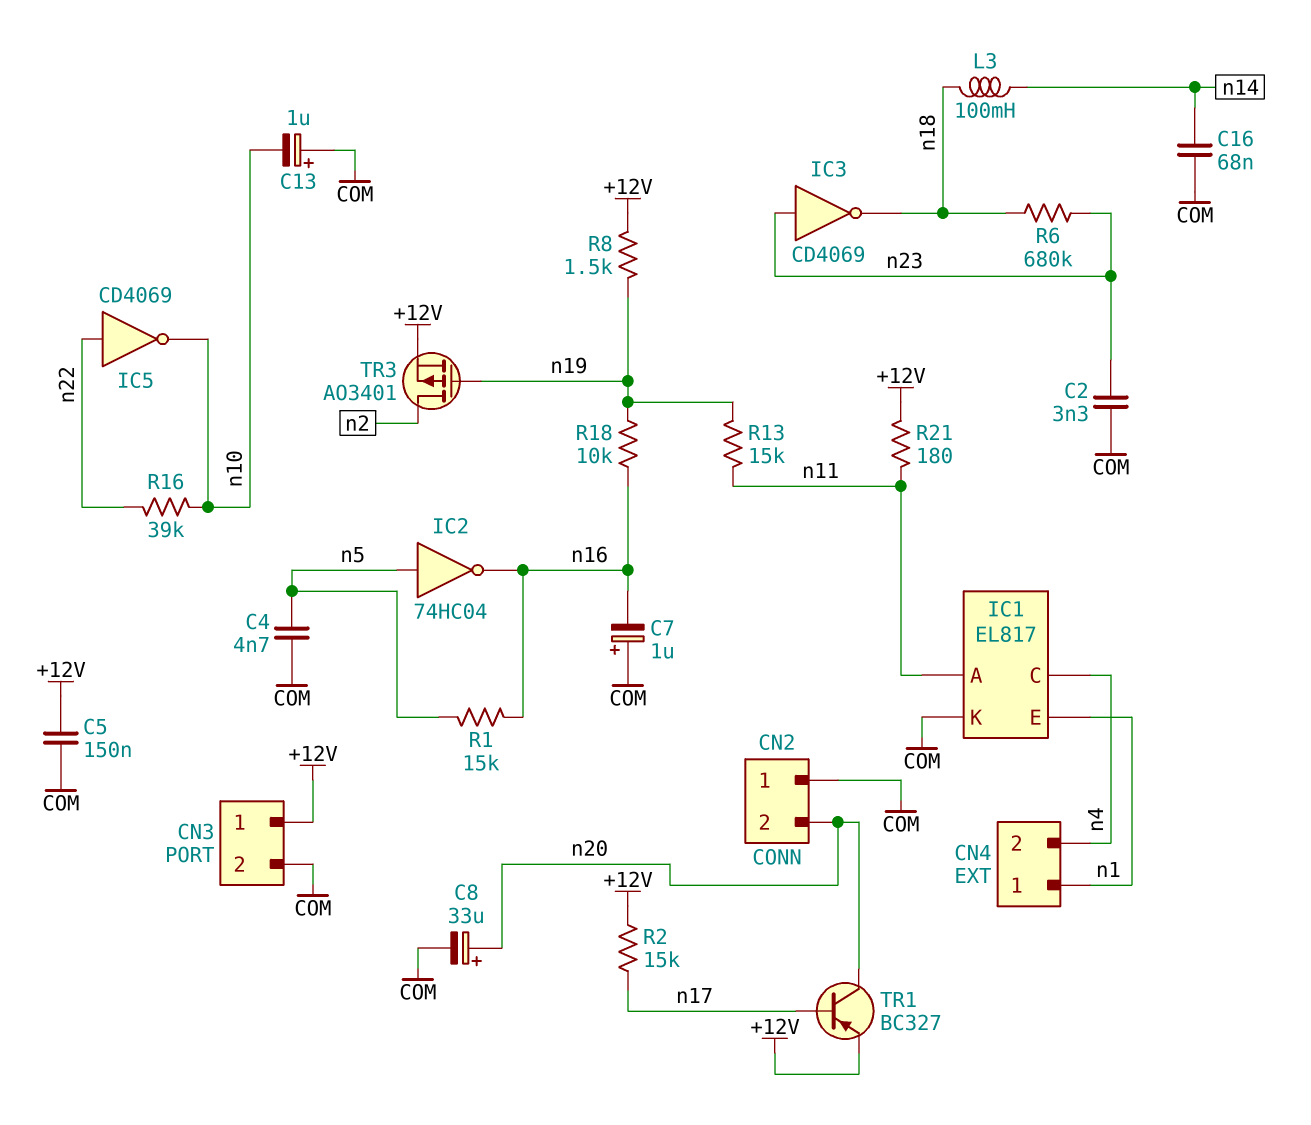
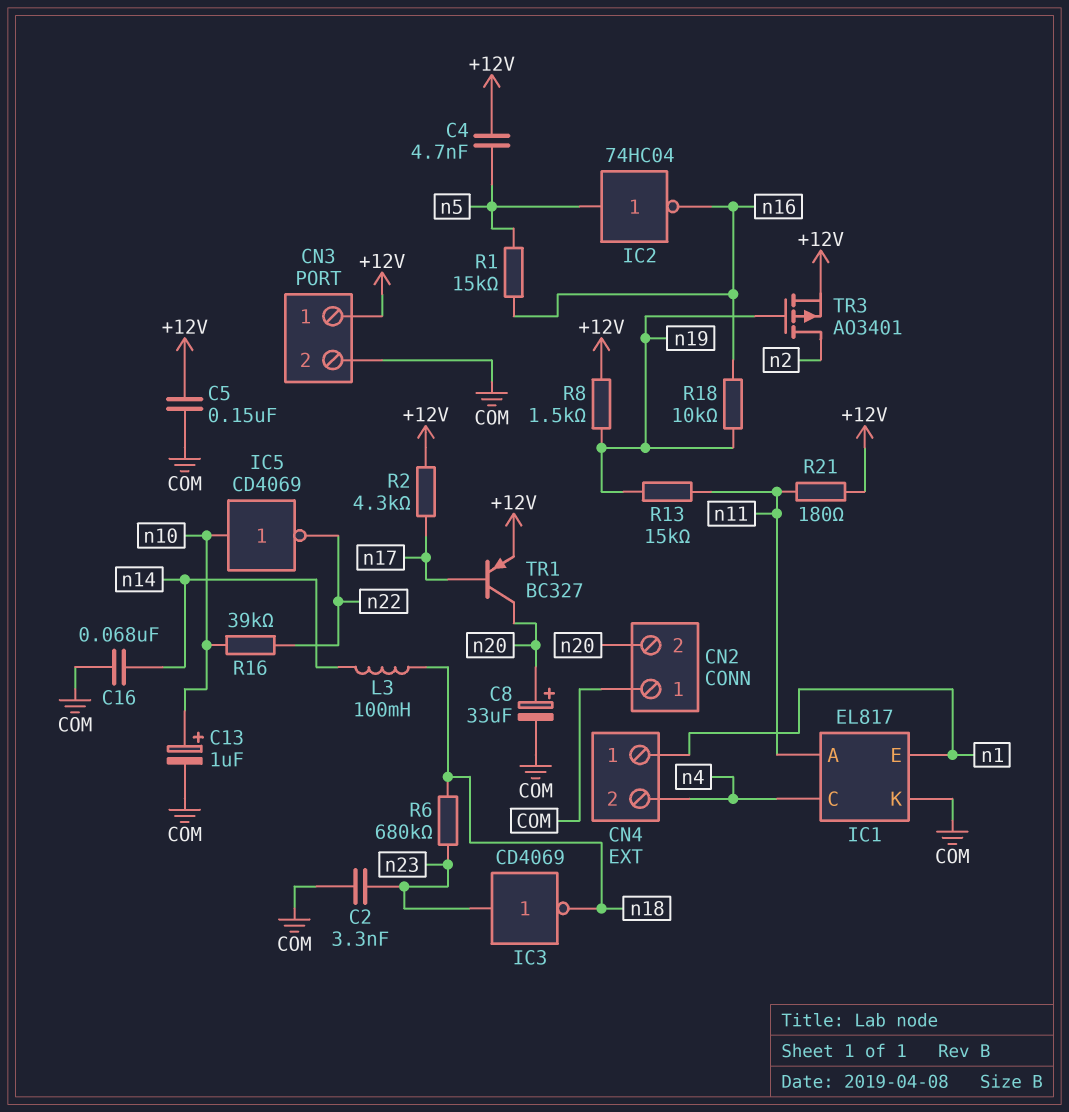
C4: 4.7nF (COM, n5) -> 4.7nF (+12V, n5)
C7: 1uF (plus COM, minus n16) -> none
C13: 1uF (plus COM, minus n10) -> 1uF (plus n10, minus COM)
IC5: NOT CD4069 (in n22, out n10) -> NOT CD4069 (in n10, out n22)
R2: 15k (+12V, n17) -> 4.3k (+12V, n17)

